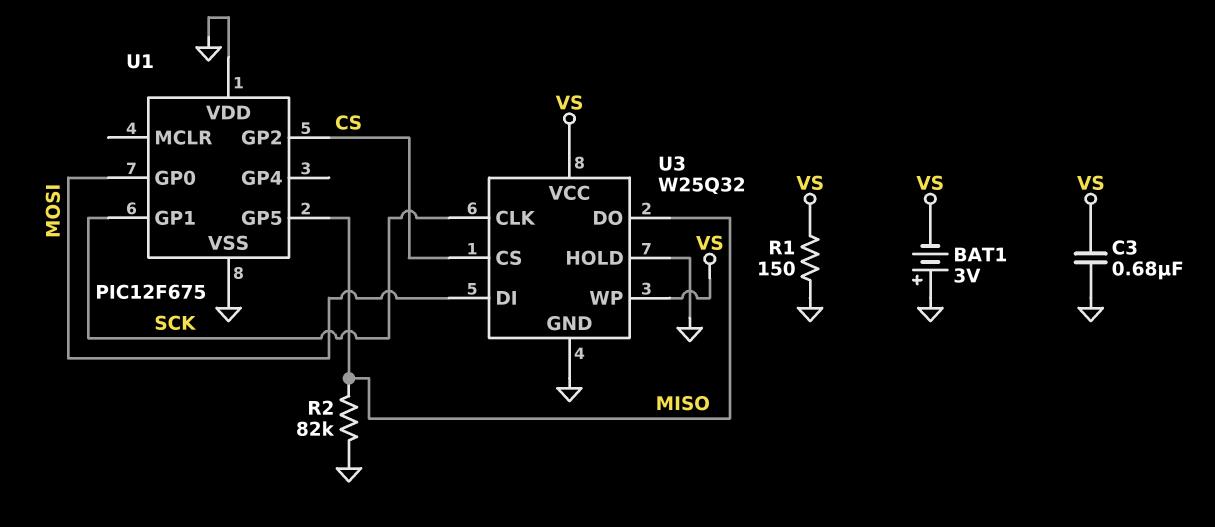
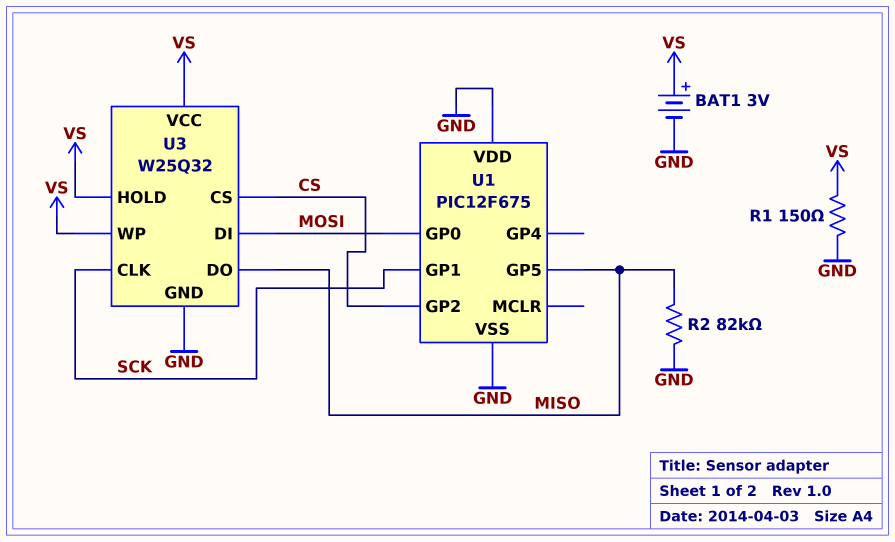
BAT1: 3V (plus GND, minus VS) -> 3V (plus VS, minus GND)
C3: 680nF (GND, VS) -> none
U3 pin HOLD: GND -> VS

